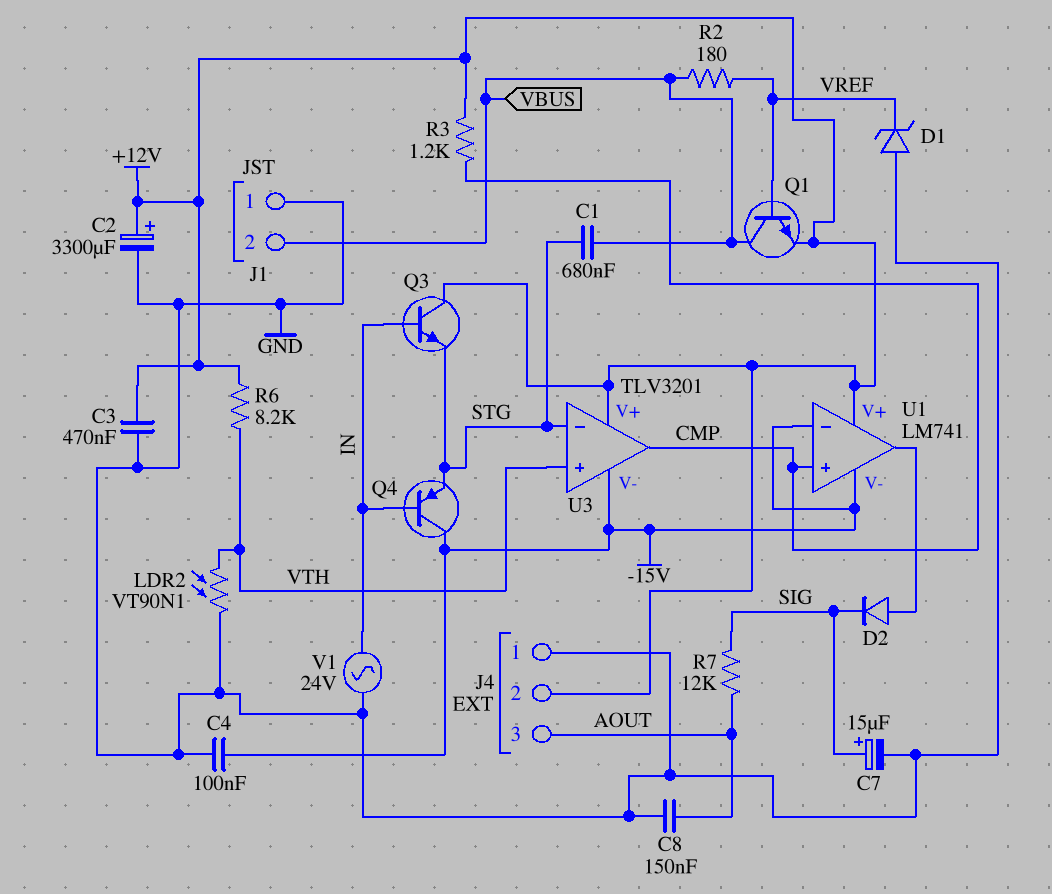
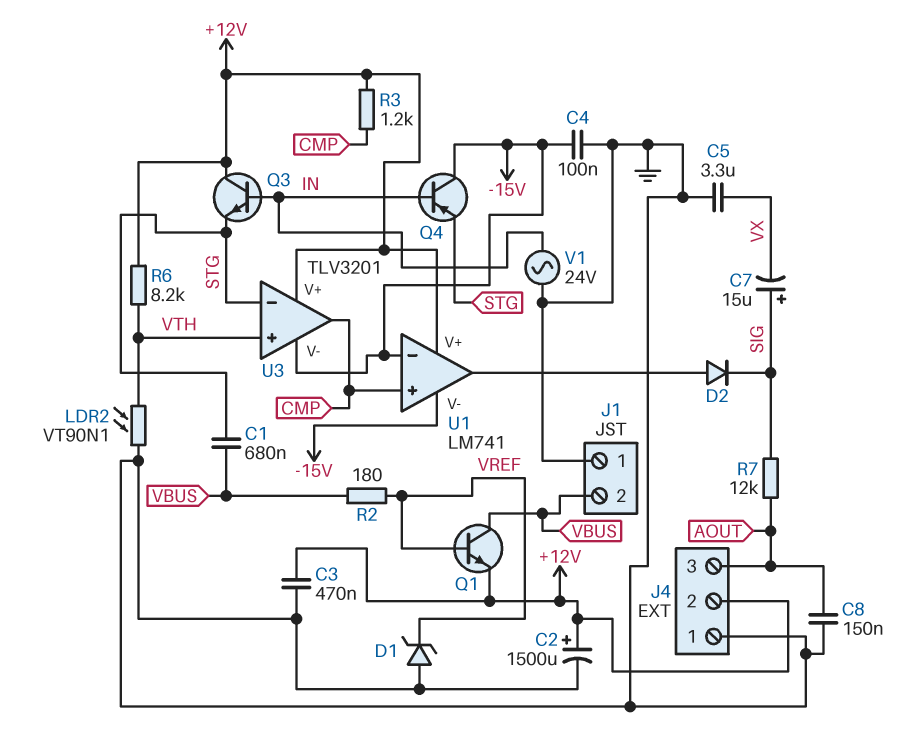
C2: 3300uF (plus +12V, minus GND) -> 1500uF (plus +12V, minus GND)
C5: none -> 3.3uF (GND, VX)
C7: 15uF (plus SIG, minus GND) -> 15uF (plus SIG, minus VX)

